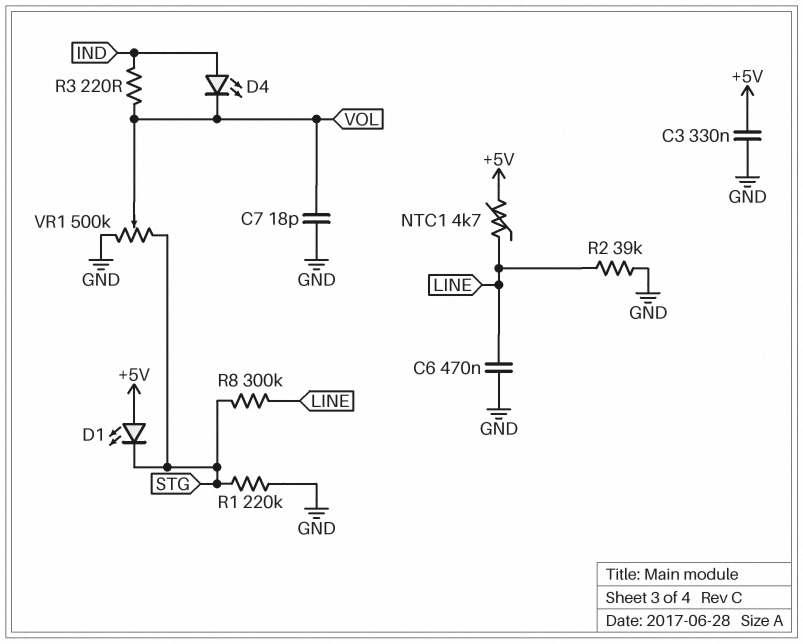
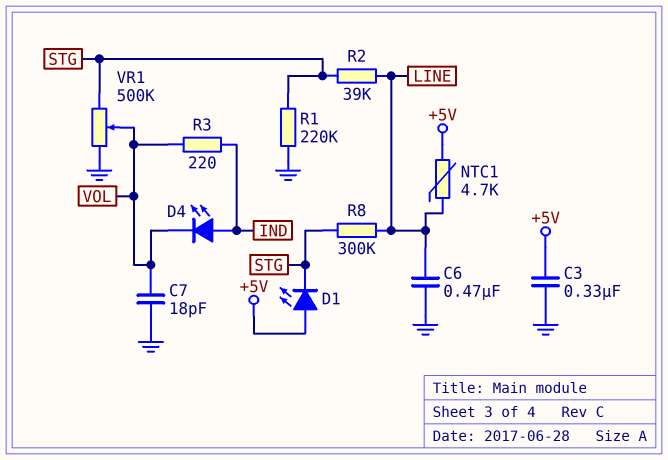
R2: 39k (GND, LINE) -> 39k (LINE, STG)

